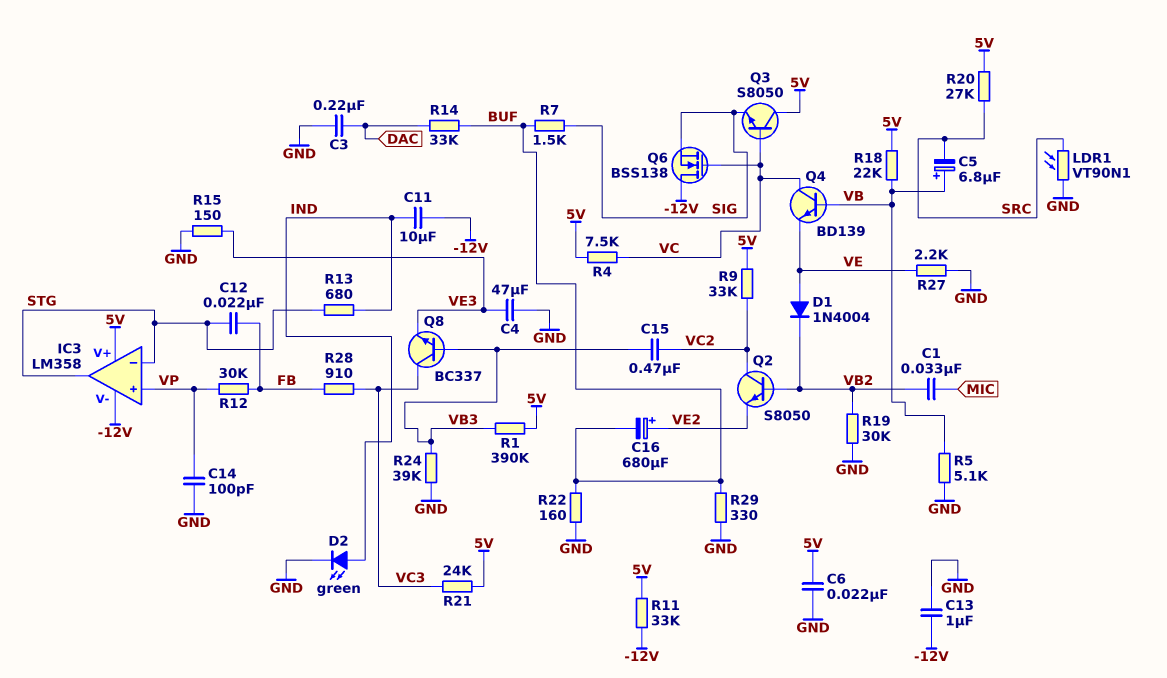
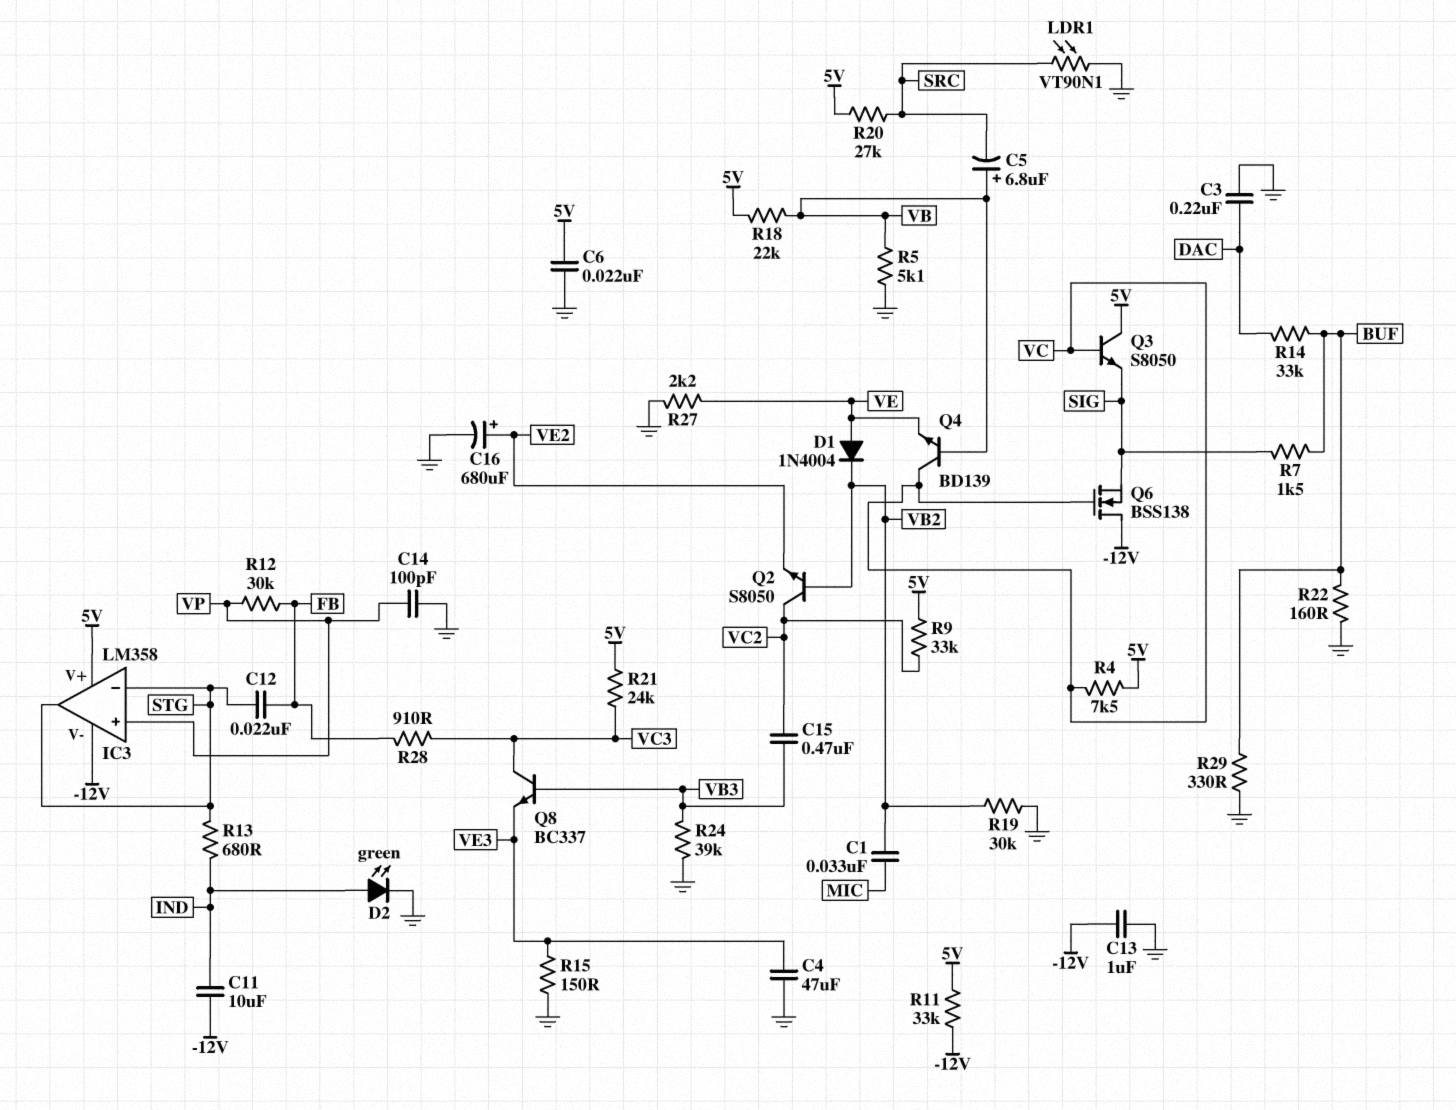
C16: 680uF (plus VE2, minus BUF) -> 680uF (plus VE2, minus GND)
R1: 390k (5V, VB3) -> none

